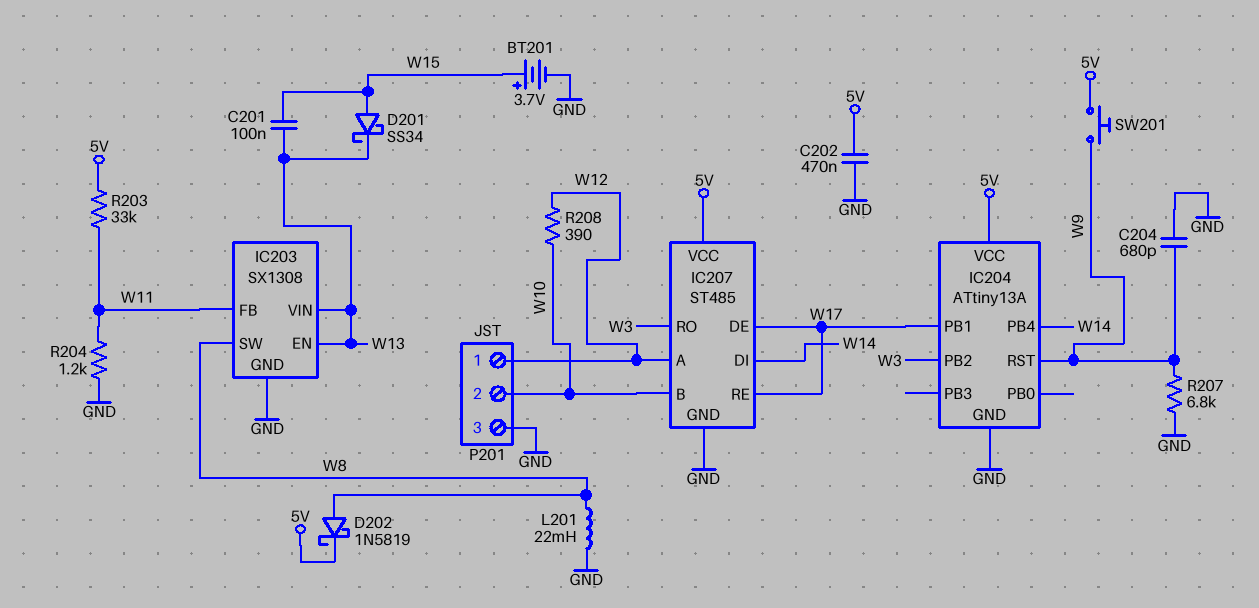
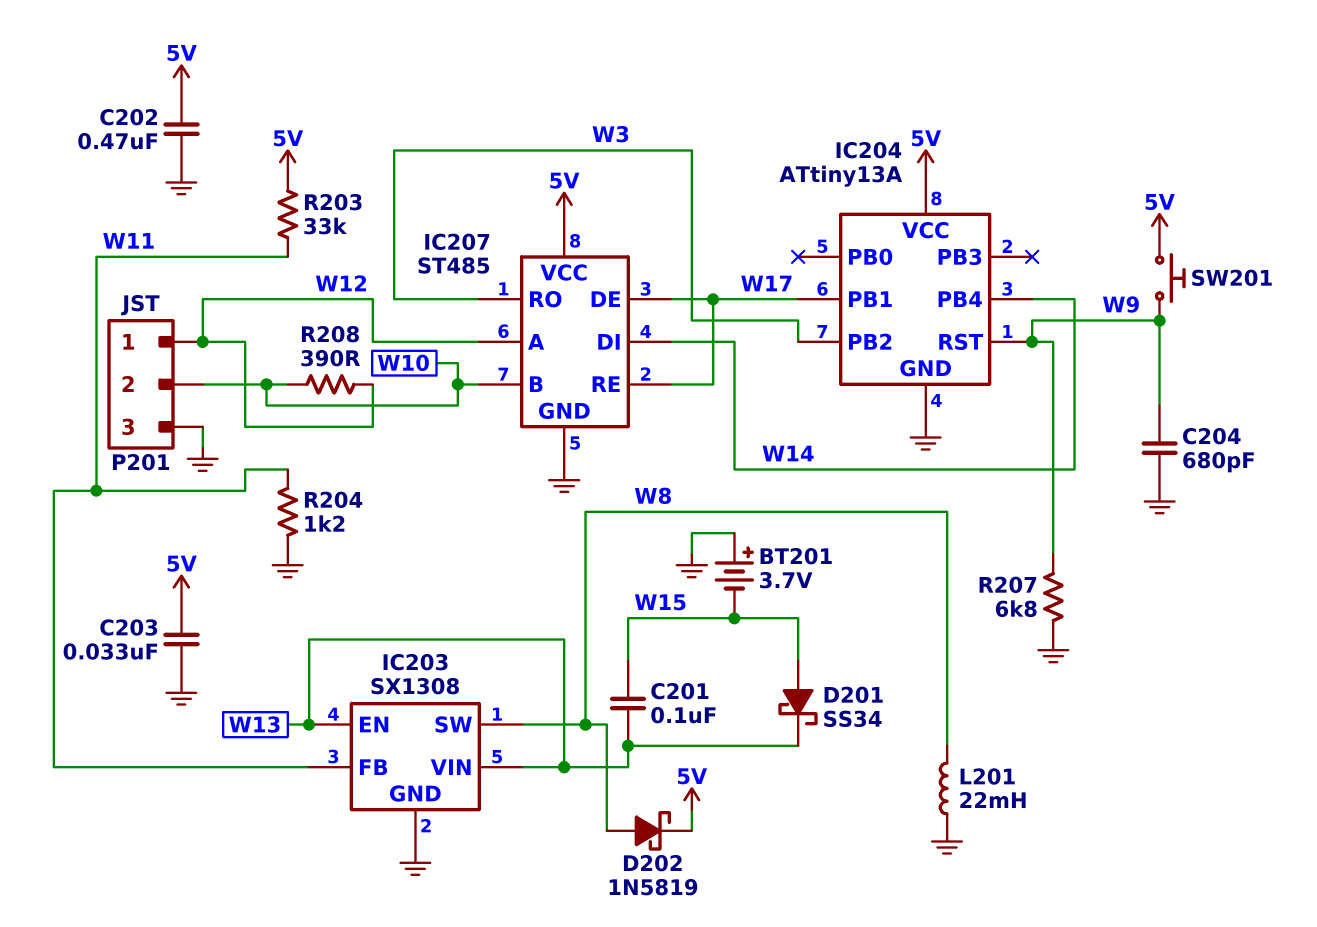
BT201: 3.7V (plus W15, minus GND) -> 3.7V (plus GND, minus W15)
C203: none -> 33nF (5V, GND)

